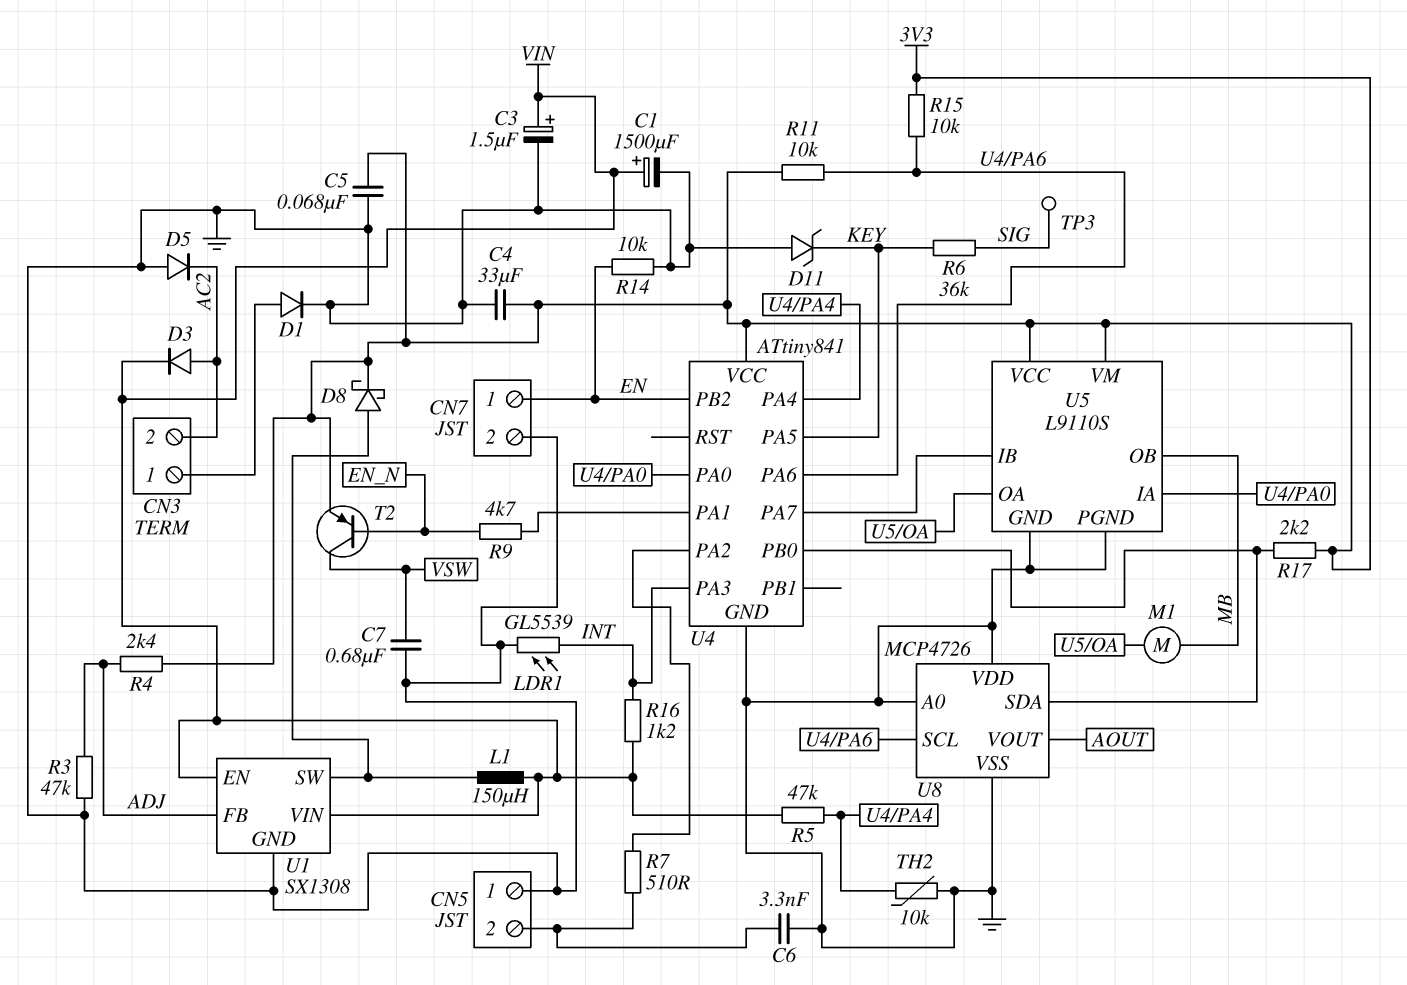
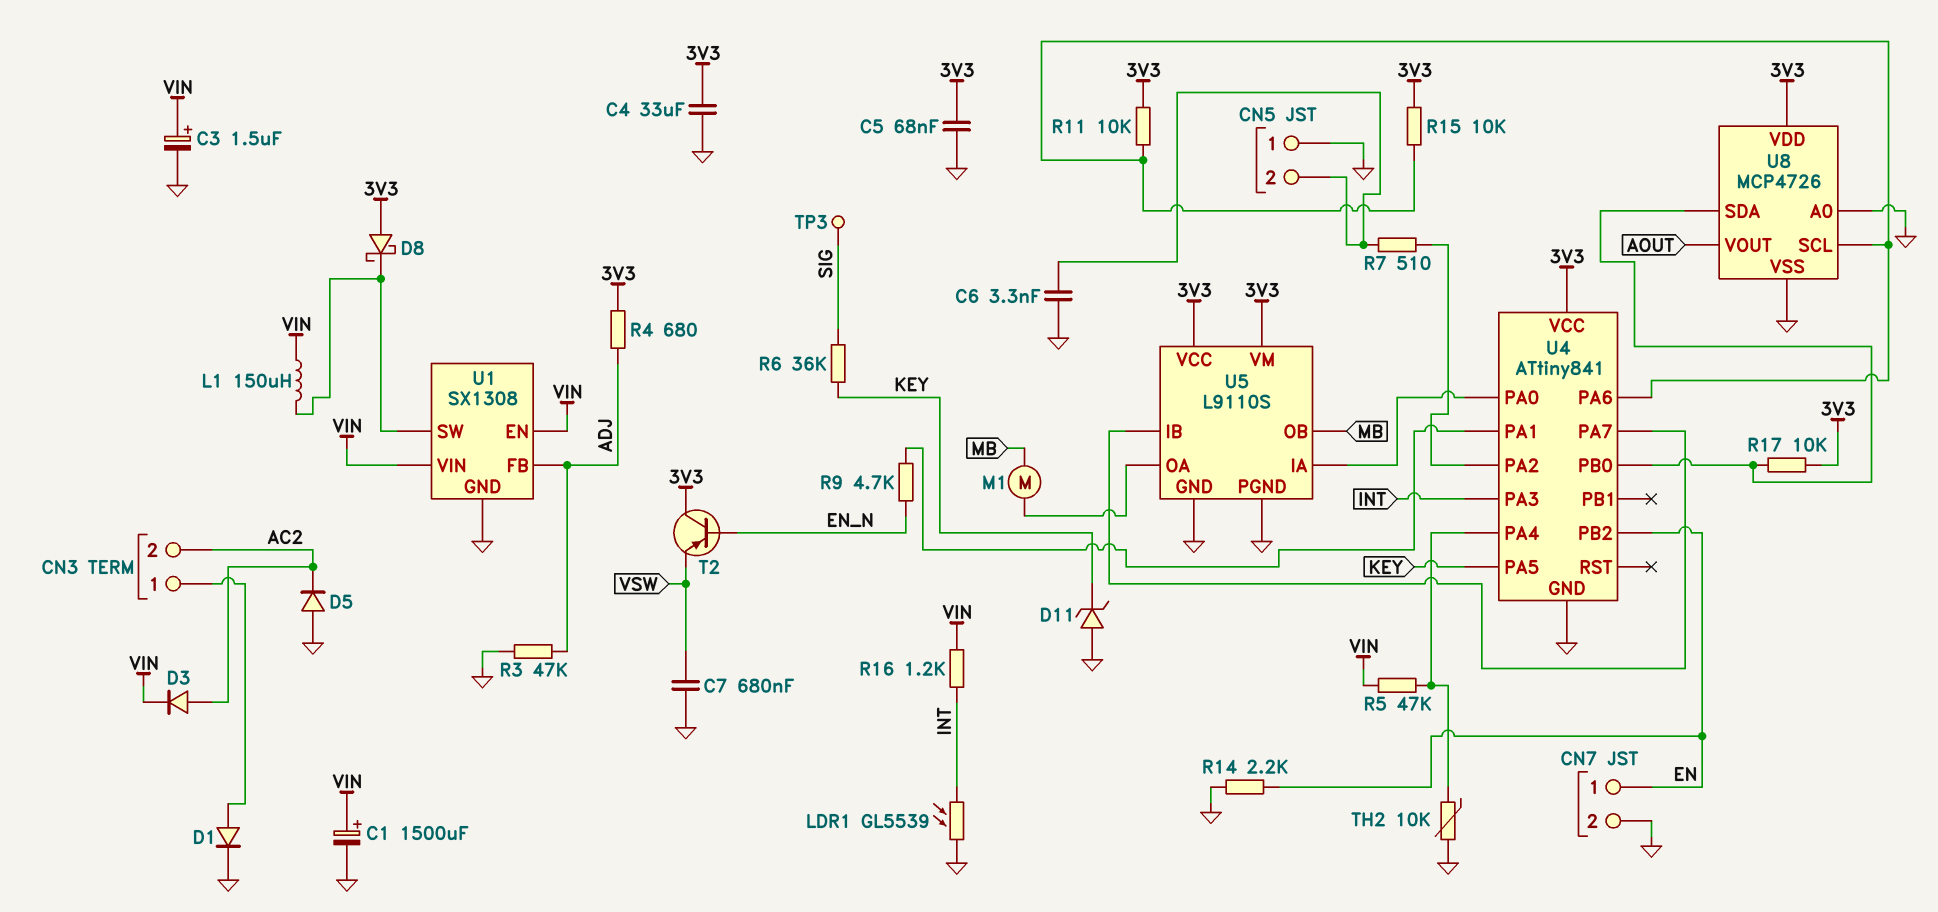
D8: schottky (A U1/SW, K 3V3) -> schottky (A 3V3, K U1/SW)
R4: 2.4k (3V3, ADJ) -> 680 (3V3, ADJ)
R14: 10k (EN, GND) -> 2.2k (EN, GND)
R17: 2.2k (3V3, U4/PB0) -> 10k (3V3, U4/PB0)
T2: PNP (B EN_N, C VSW, E 3V3) -> PNP (B EN_N, C 3V3, E VSW)
U8 pin VDD: GND -> 3V3

